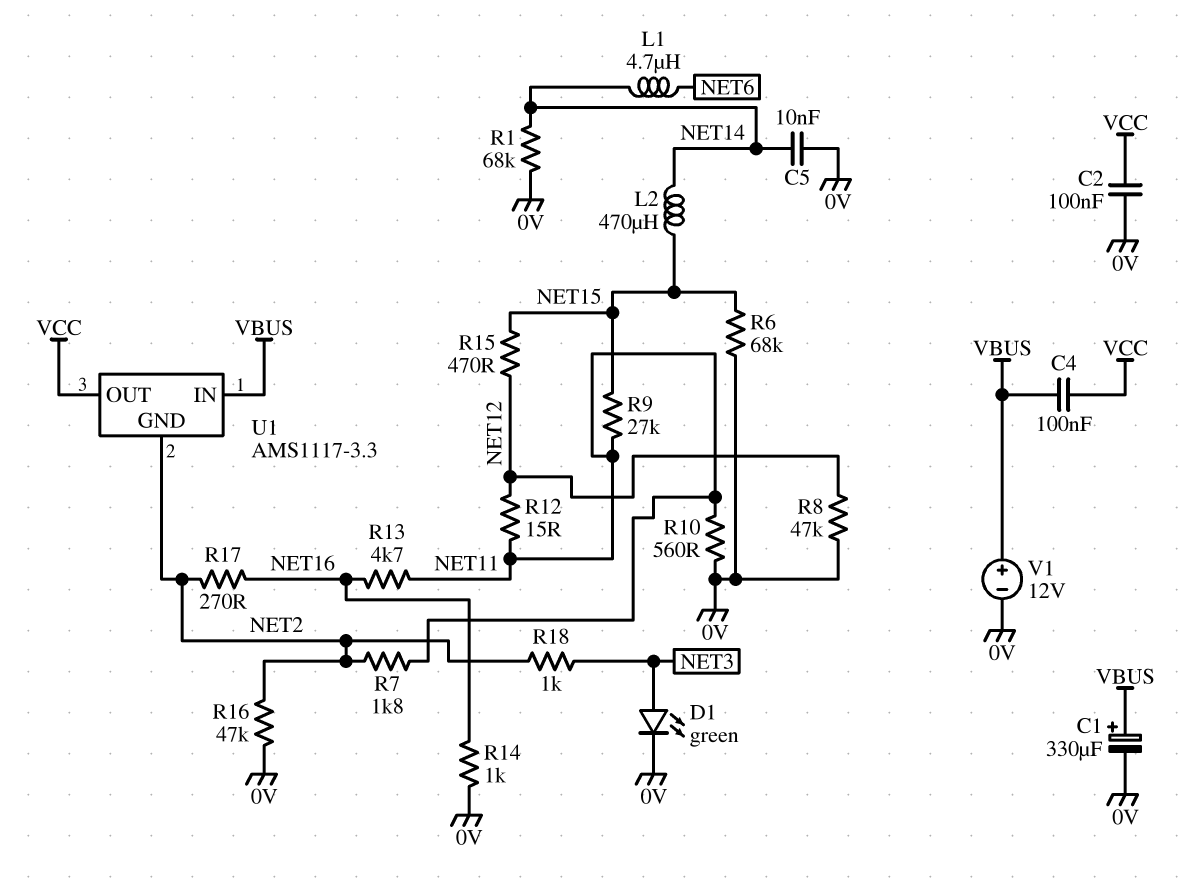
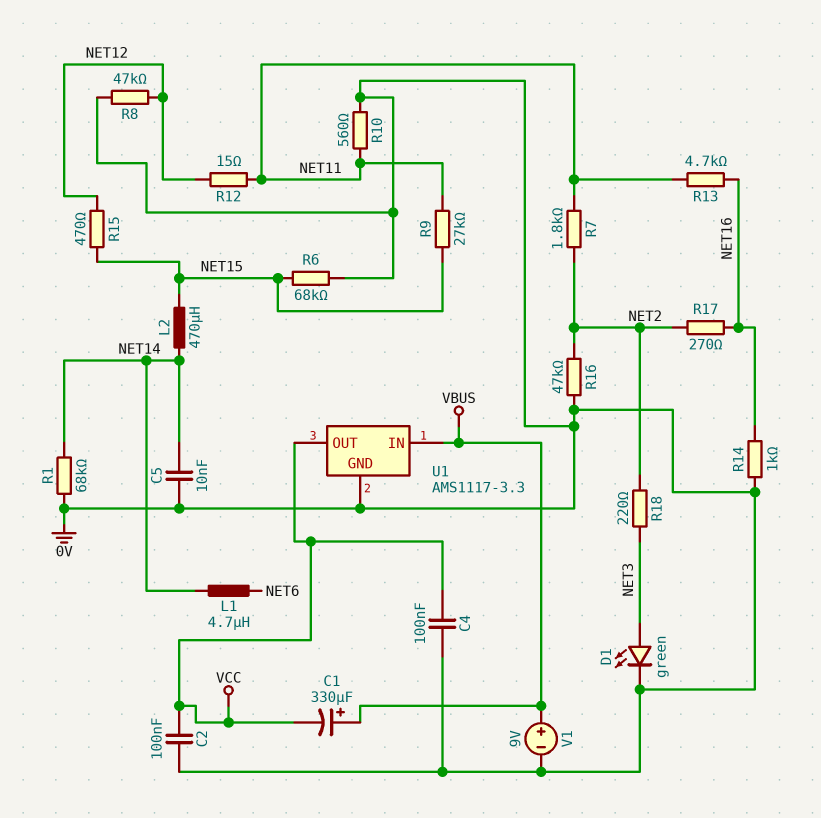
C1: 330uF (plus VBUS, minus 0V) -> 330uF (plus VBUS, minus VCC)
C4: 100nF (VBUS, VCC) -> 100nF (0V, VCC)
R18: 1k (NET2, NET3) -> 220 (NET2, NET3)
U1 pin GND: NET2 -> 0V
V1: 12V (plus VBUS, minus 0V) -> 9V (plus VBUS, minus 0V)

